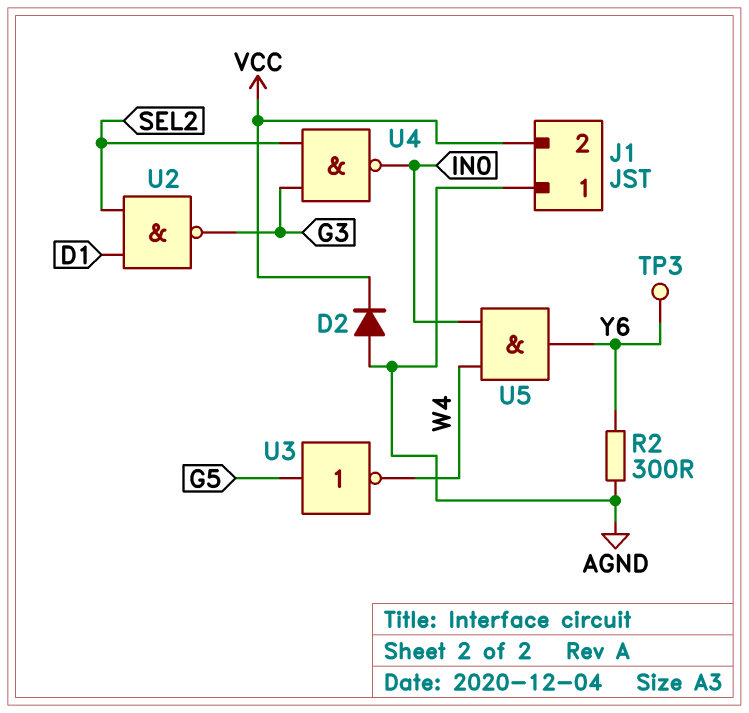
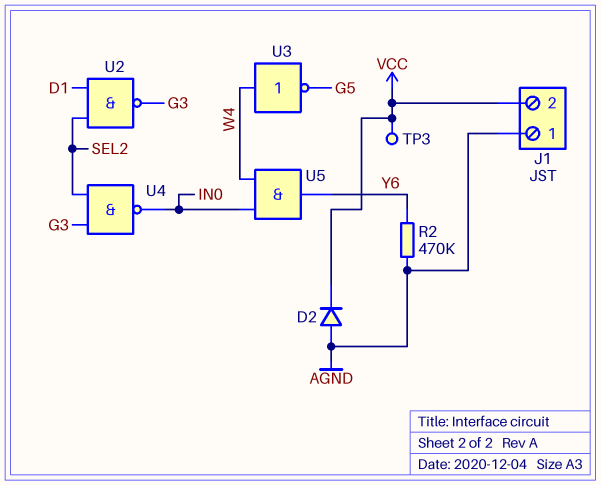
R2: 300 (AGND, Y6) -> 470k (AGND, Y6)
TP3: test point (Y6) -> test point (VCC)
U3: NOT (in G5, out W4) -> NOT (in W4, out G5)

